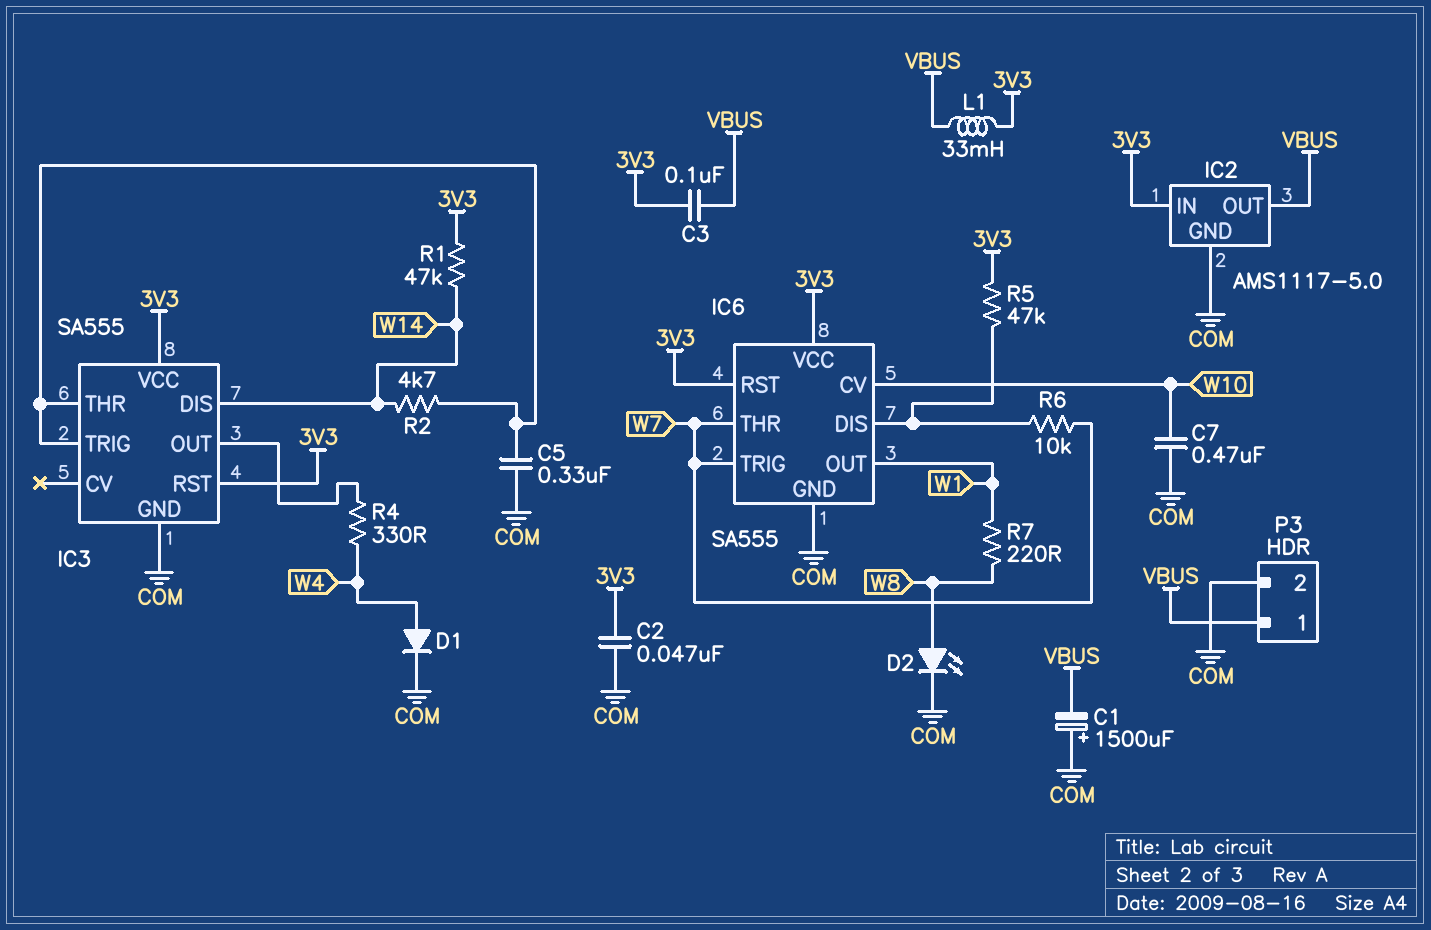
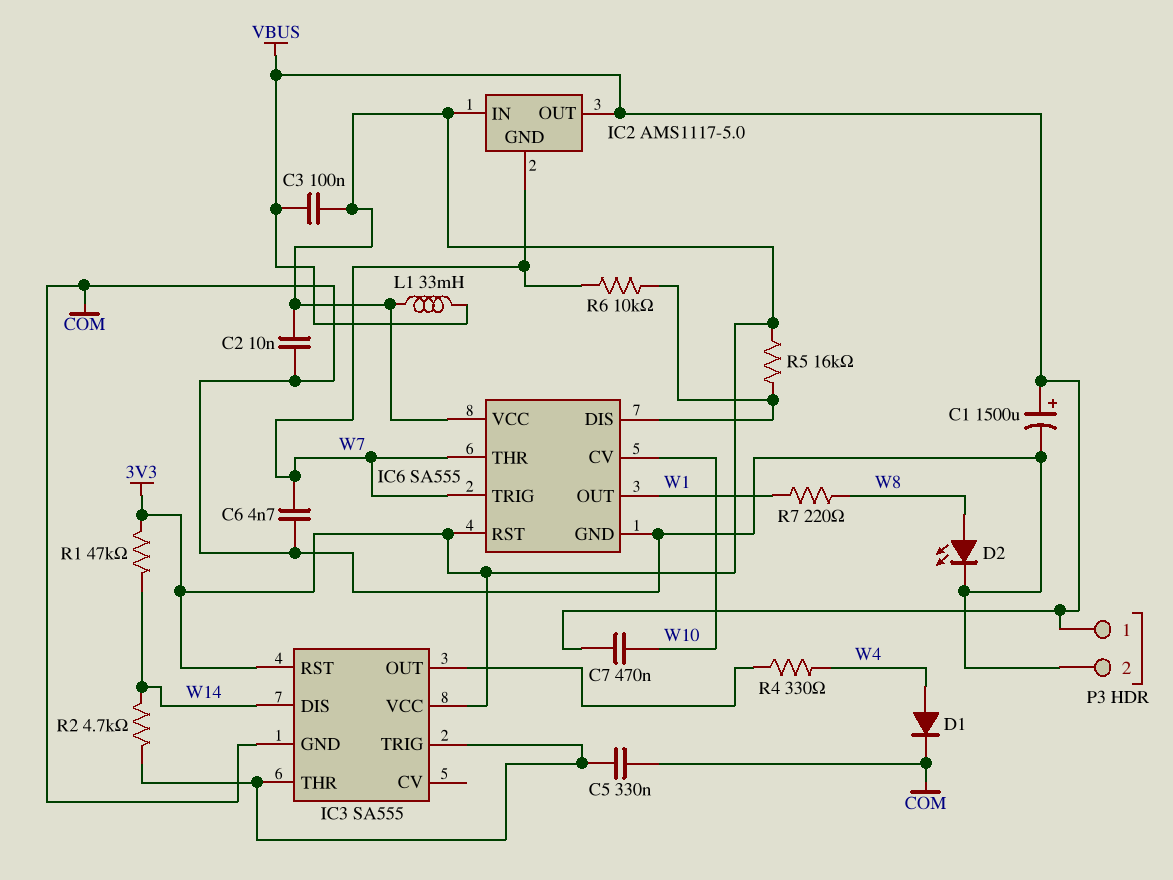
C1: 1500uF (plus COM, minus VBUS) -> 1500uF (plus VBUS, minus COM)
C2: 47nF (3V3, COM) -> 10nF (3V3, COM)
C6: none -> 4.7nF (COM, W7)
C7: 470nF (COM, W10) -> 470nF (VBUS, W10)
IC2 pin GND: COM -> W7
R5: 47k (3V3, IC6/DIS) -> 16k (3V3, IC6/DIS)

